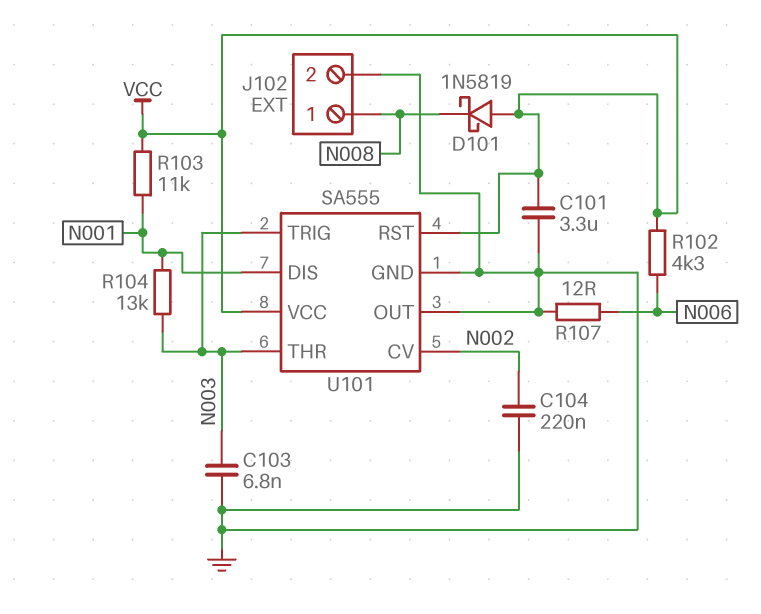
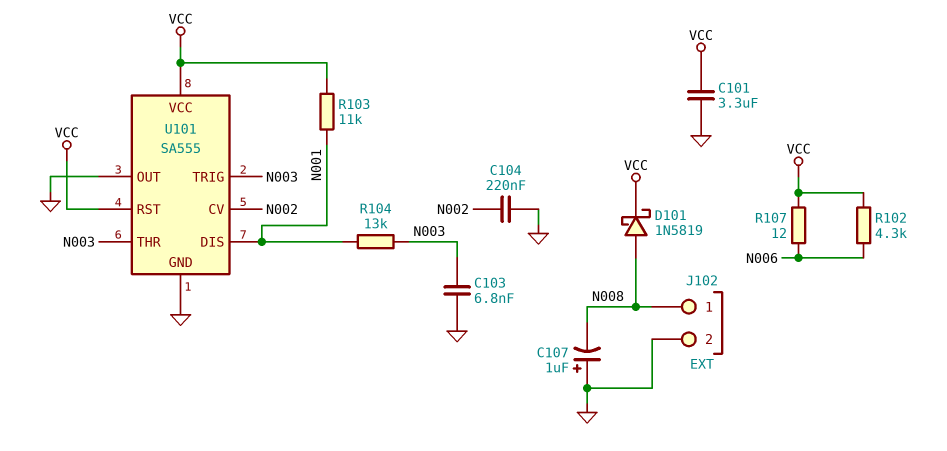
C107: none -> 1uF (plus GND, minus N008)
D101: schottky 1N5819 (A VCC, K N008) -> schottky 1N5819 (A N008, K VCC)
R107: 12 (GND, N006) -> 12 (N006, VCC)

